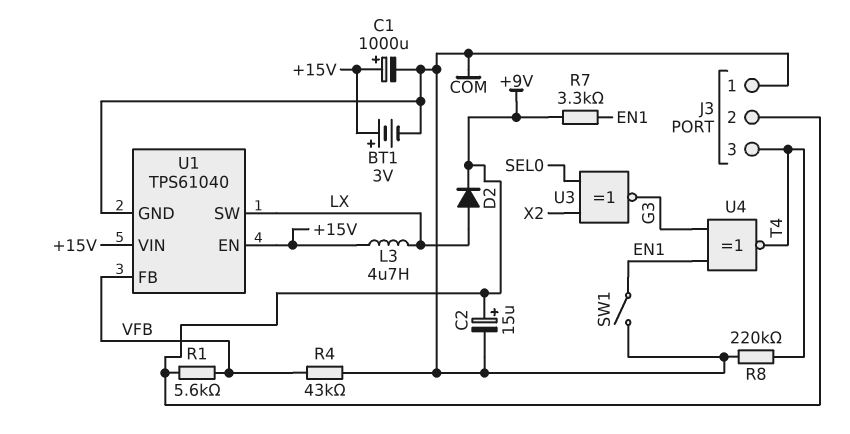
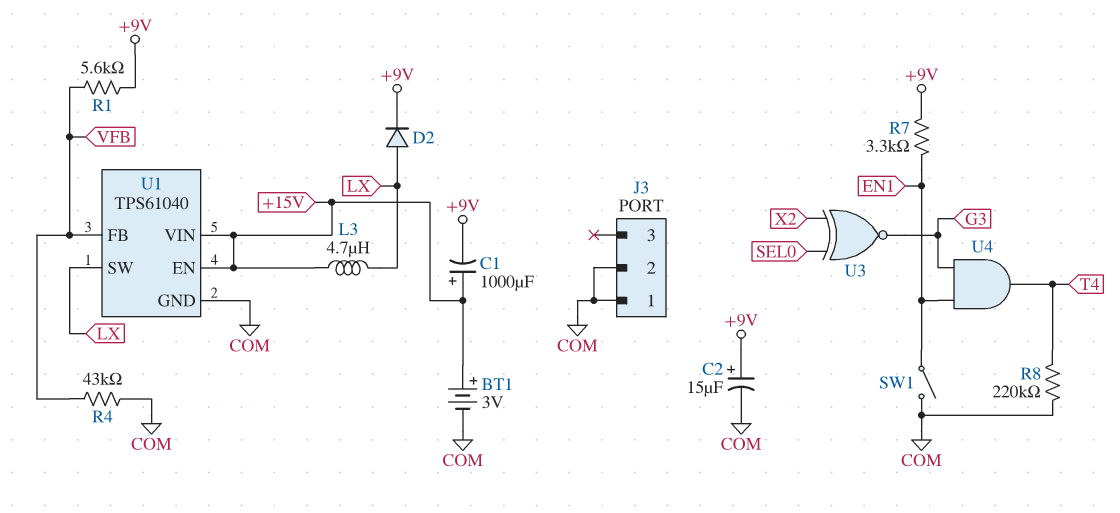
C1: 1000uF (plus +15V, minus COM) -> 1000uF (plus +15V, minus +9V)
J3 pin 2: +9V -> COM
J3 pin 3: T4 -> none
U4: XNOR (in EN1, in G3, out T4) -> AND (in EN1, in G3, out T4)

